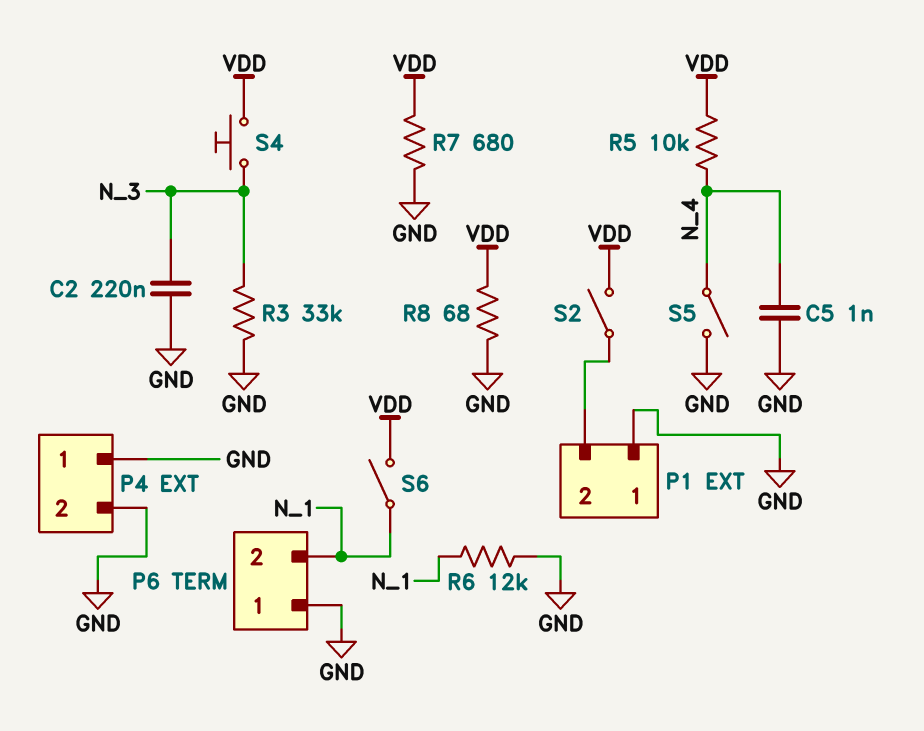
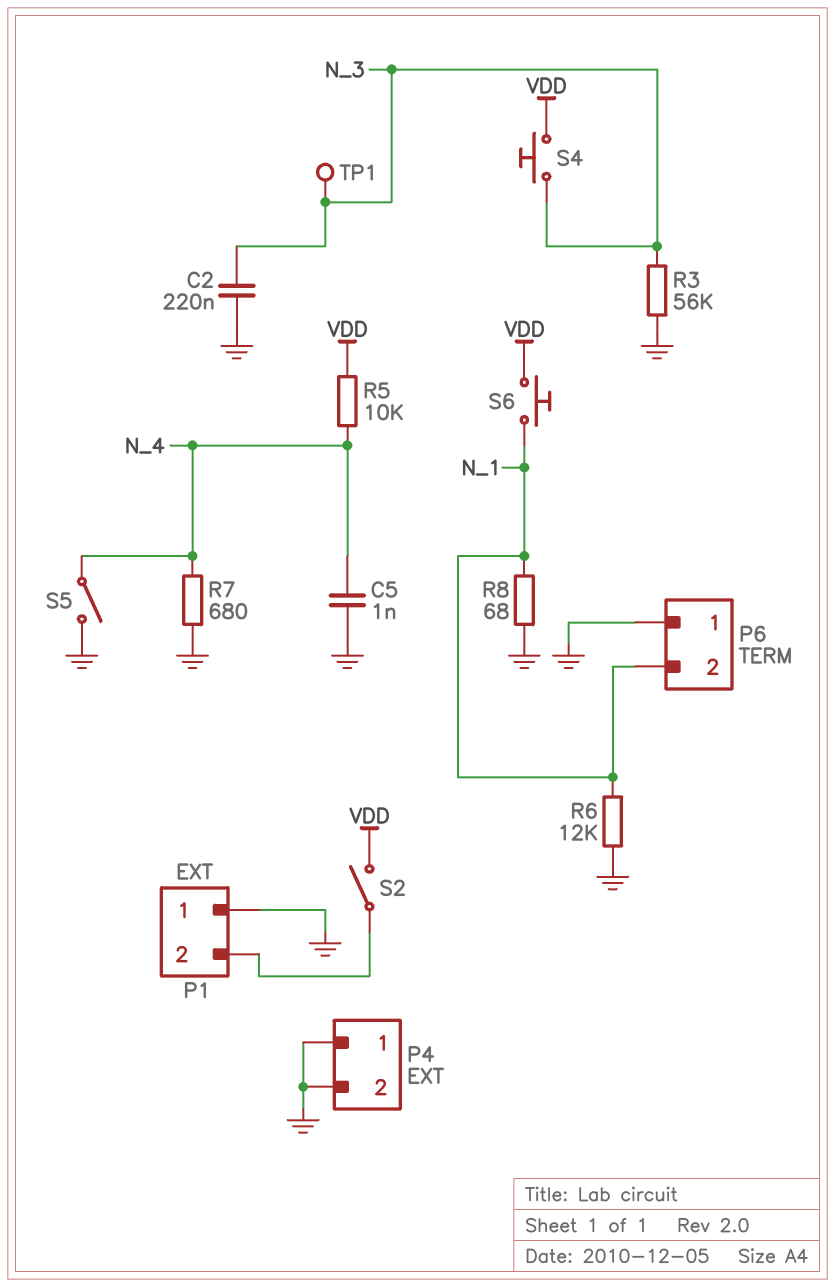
R3: 33k (GND, N_3) -> 56k (GND, N_3)
R7: 680 (GND, VDD) -> 680 (GND, N_4)
R8: 68 (GND, VDD) -> 68 (GND, N_1)
S6: switch (N_1, VDD) -> button (N_1, VDD)
TP1: none -> test point (N_3)

